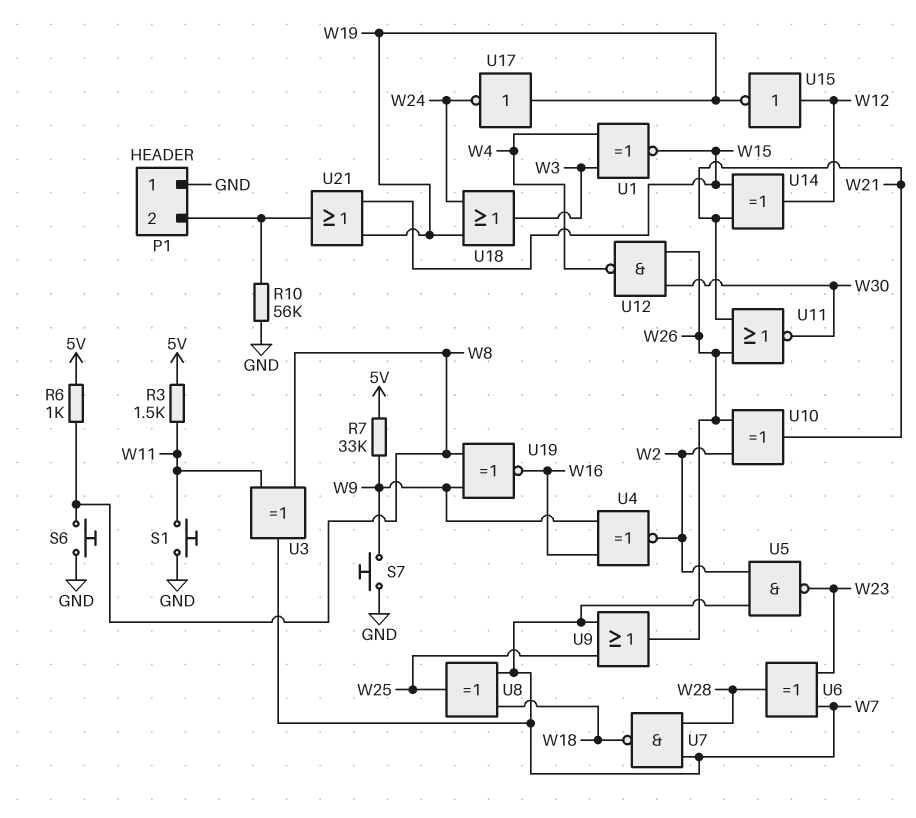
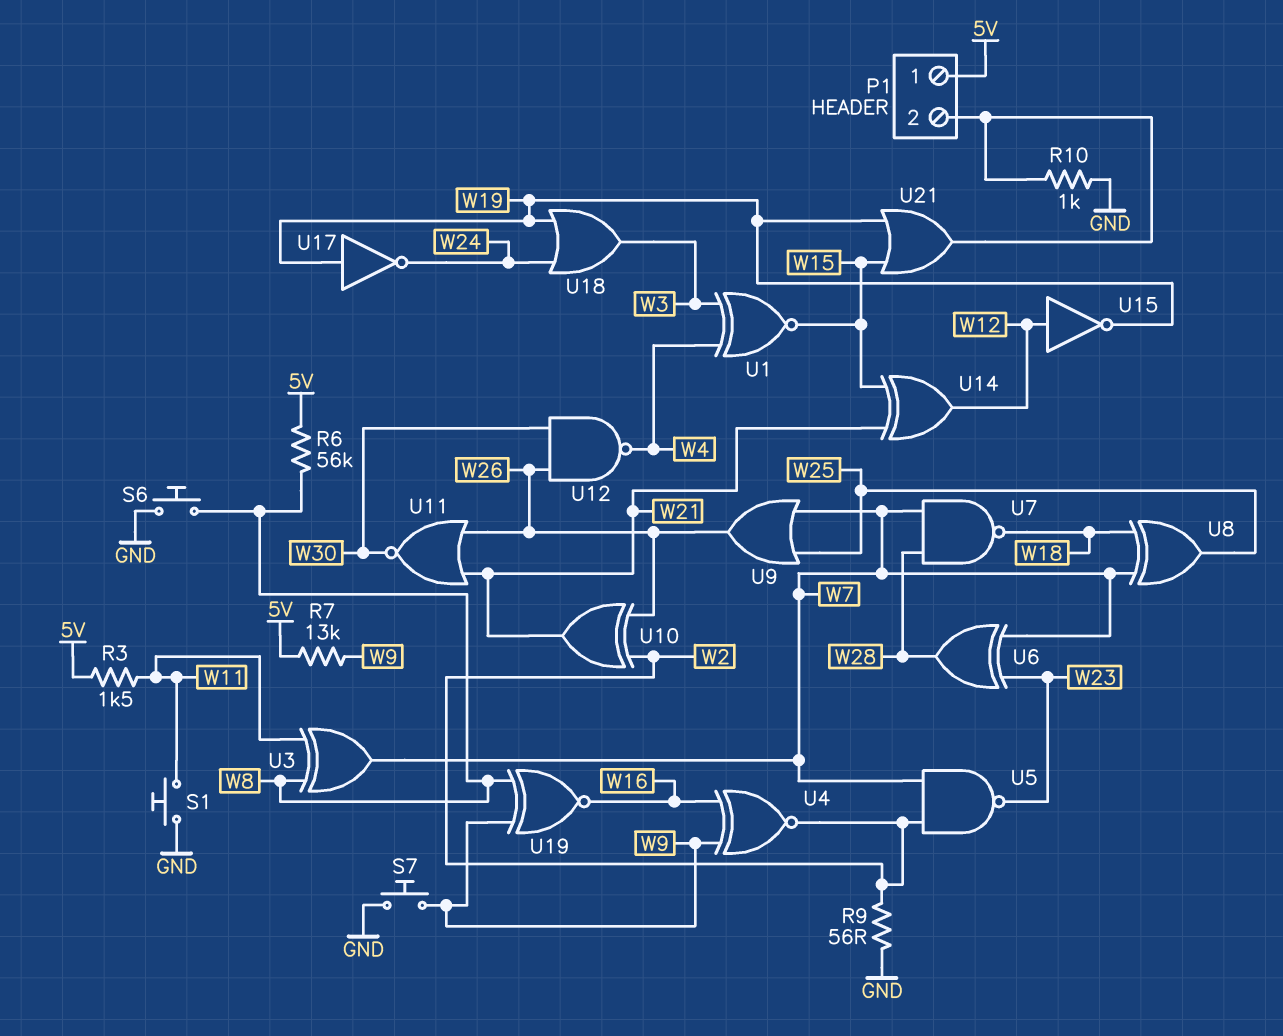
P1 pin 1: GND -> 5V
R6: 1k (5V, W8) -> 56k (5V, W8)
R7: 33k (5V, W9) -> 13k (5V, W9)
R9: none -> 56 (GND, W2)
R10: 56k (GND, P1/2) -> 1k (GND, P1/2)

